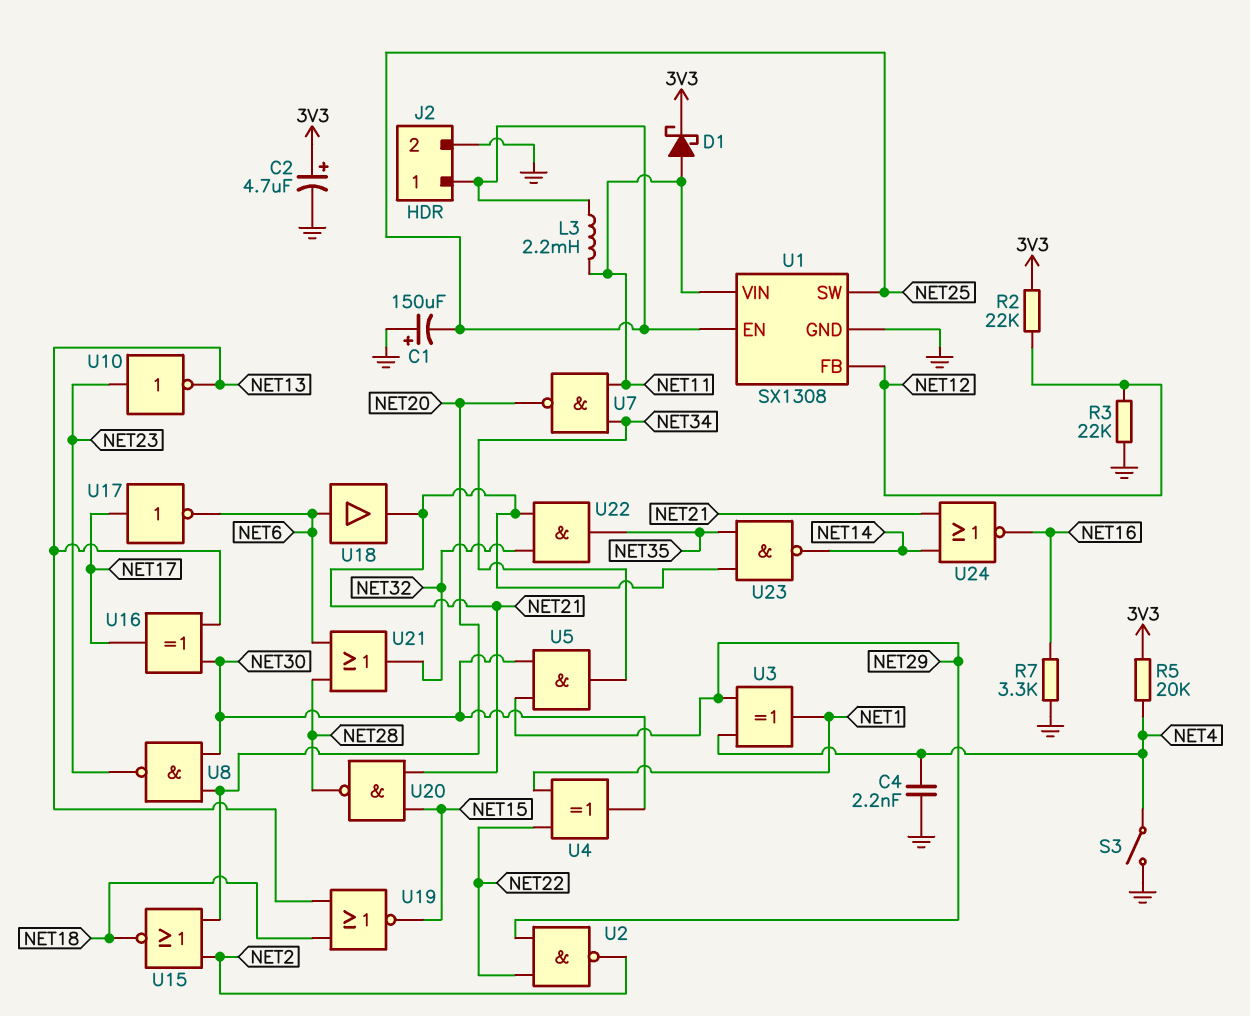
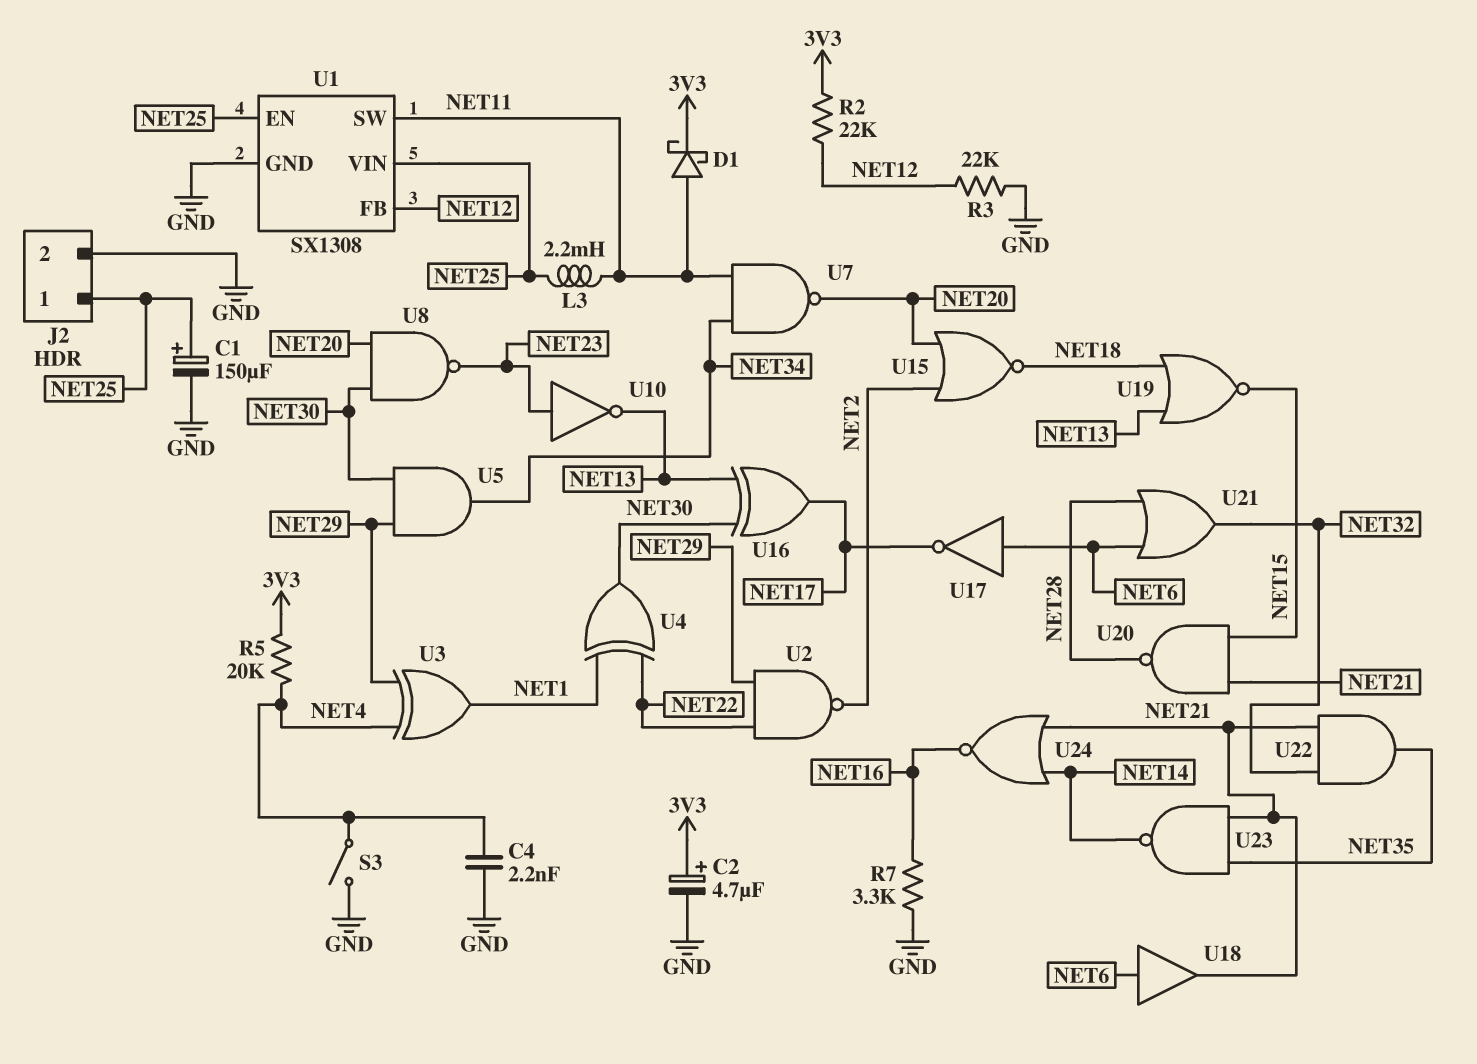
C1: 150uF (plus GND, minus NET25) -> 150uF (plus NET25, minus GND)
U1 pin SW: NET25 -> NET11
U1 pin VIN: NET11 -> NET25
U17: NOT (in NET17, out NET6) -> NOT (in NET6, out NET17)

